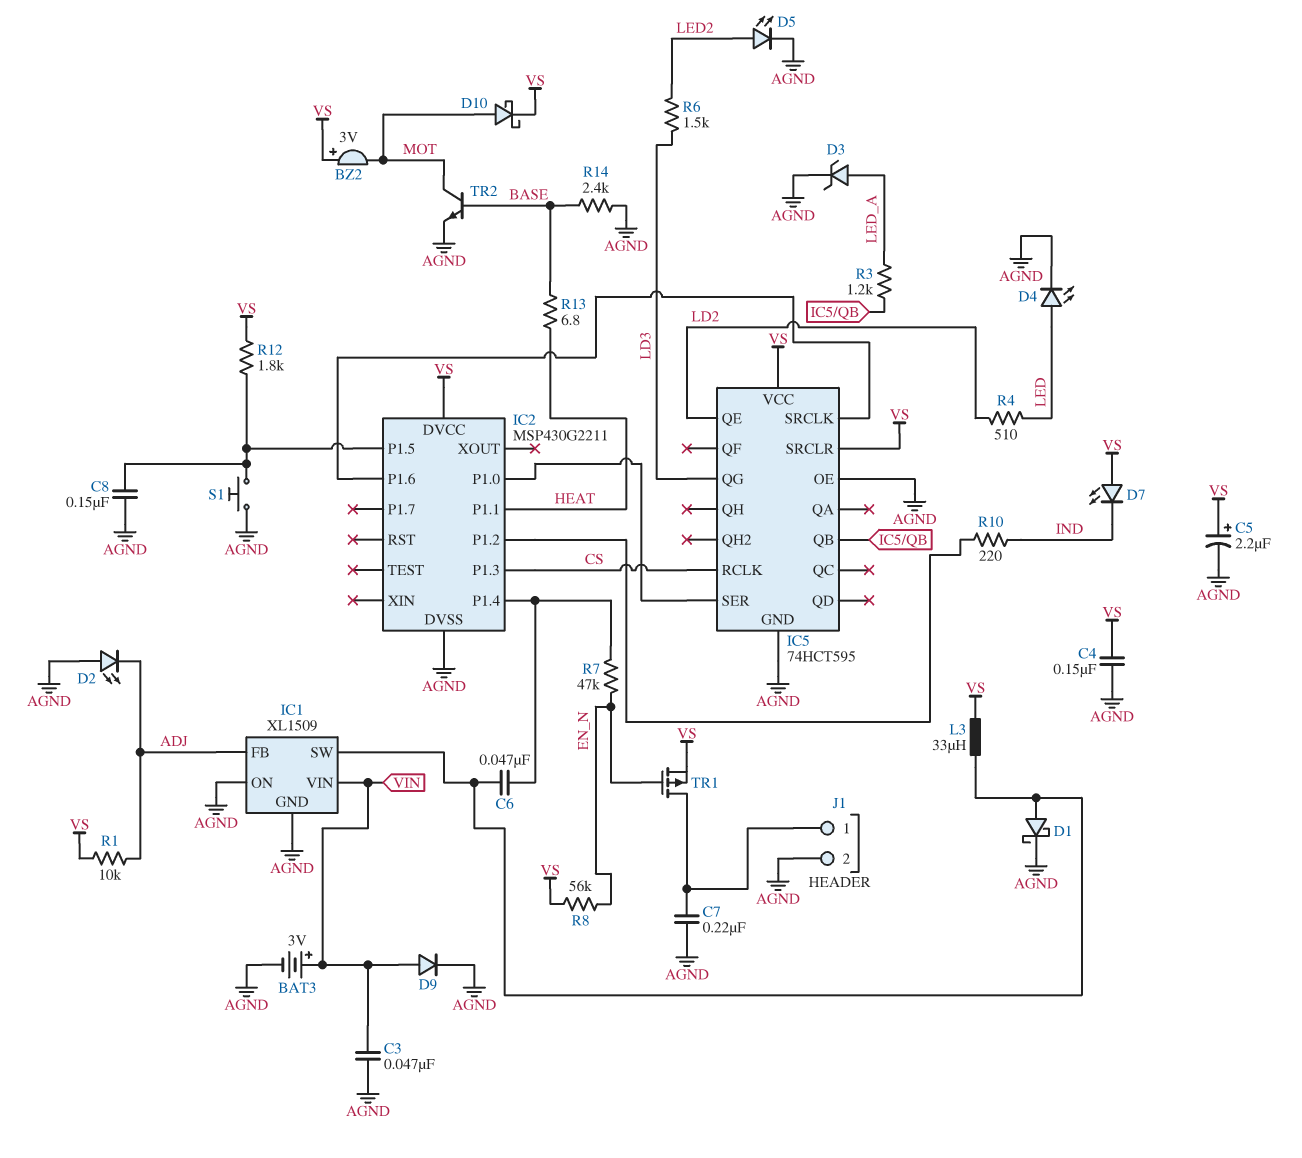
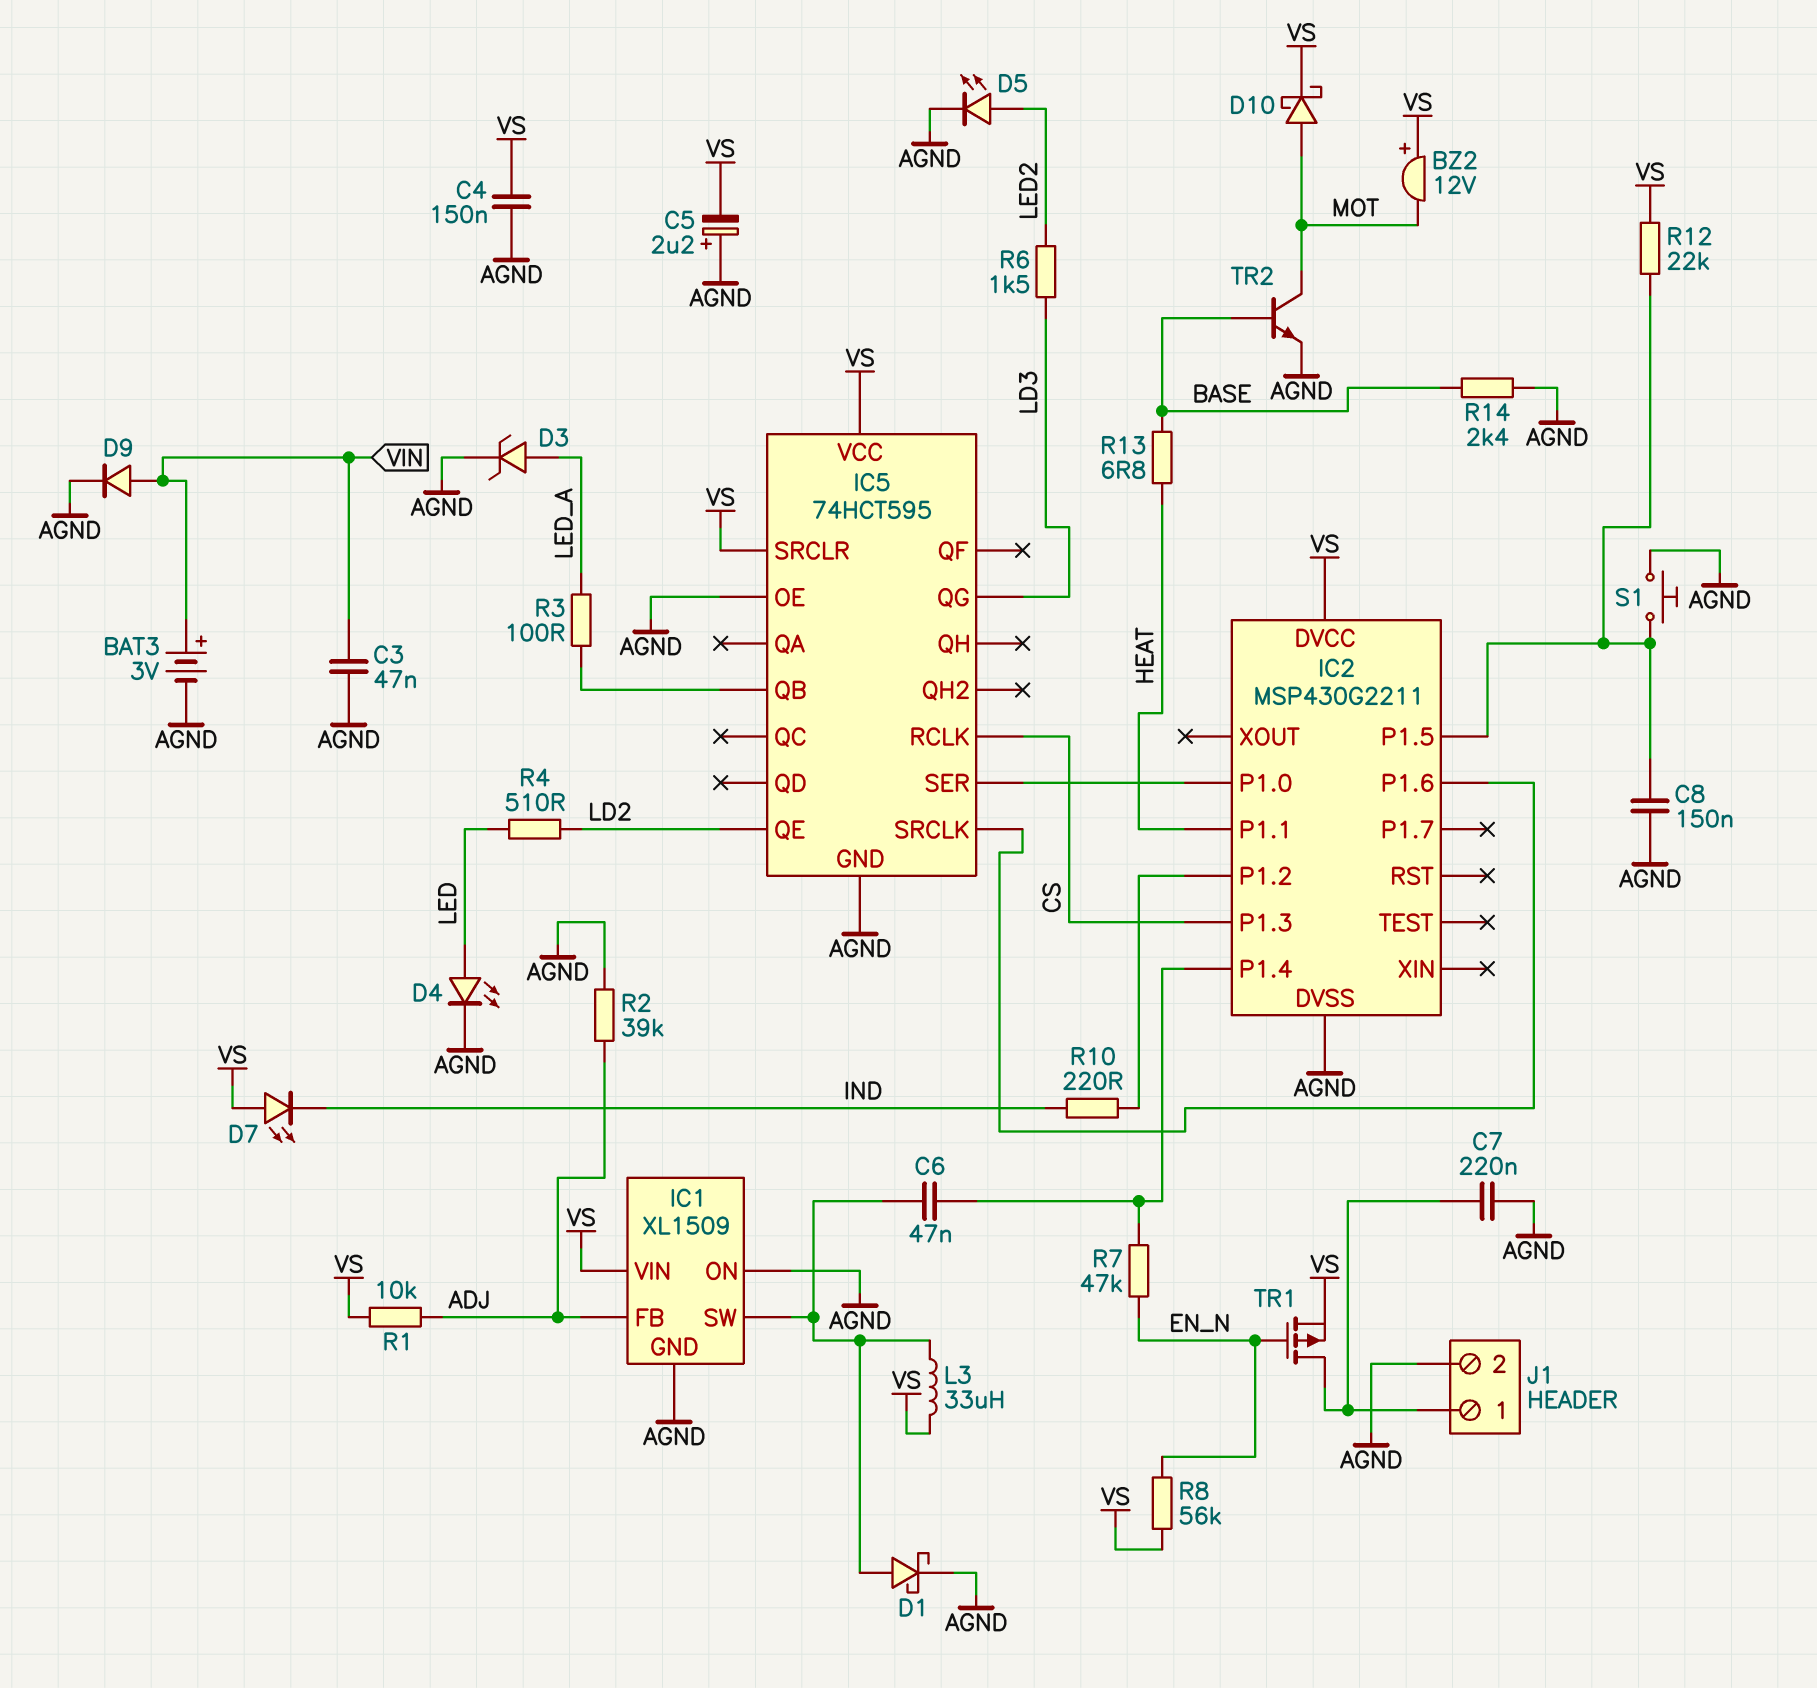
BZ2: buzzer 3V (plus VS, minus MOT) -> buzzer 12V (plus VS, minus MOT)
C5: 2.2uF (plus VS, minus AGND) -> 2.2uF (plus AGND, minus VS)
D2: LED (A AGND, K ADJ) -> none
IC1 pin VIN: VIN -> VS
R2: none -> 39k (ADJ, AGND)
R3: 1.2k (IC5/QB, LED_A) -> 100 (IC5/QB, LED_A)
R12: 1.8k (IC2/P1.5, VS) -> 22k (IC2/P1.5, VS)

